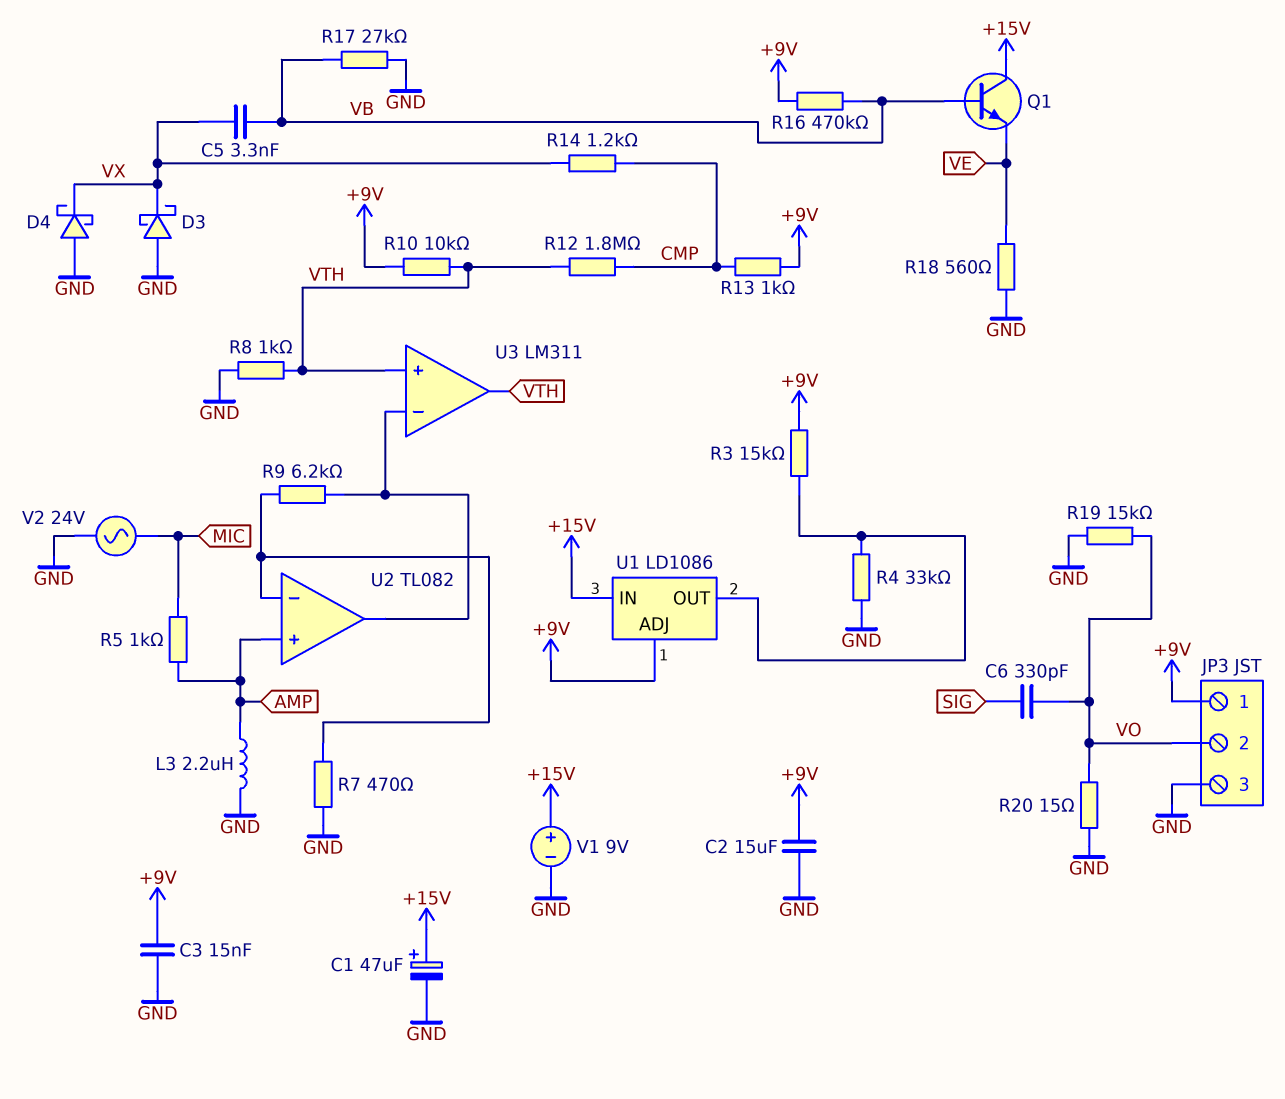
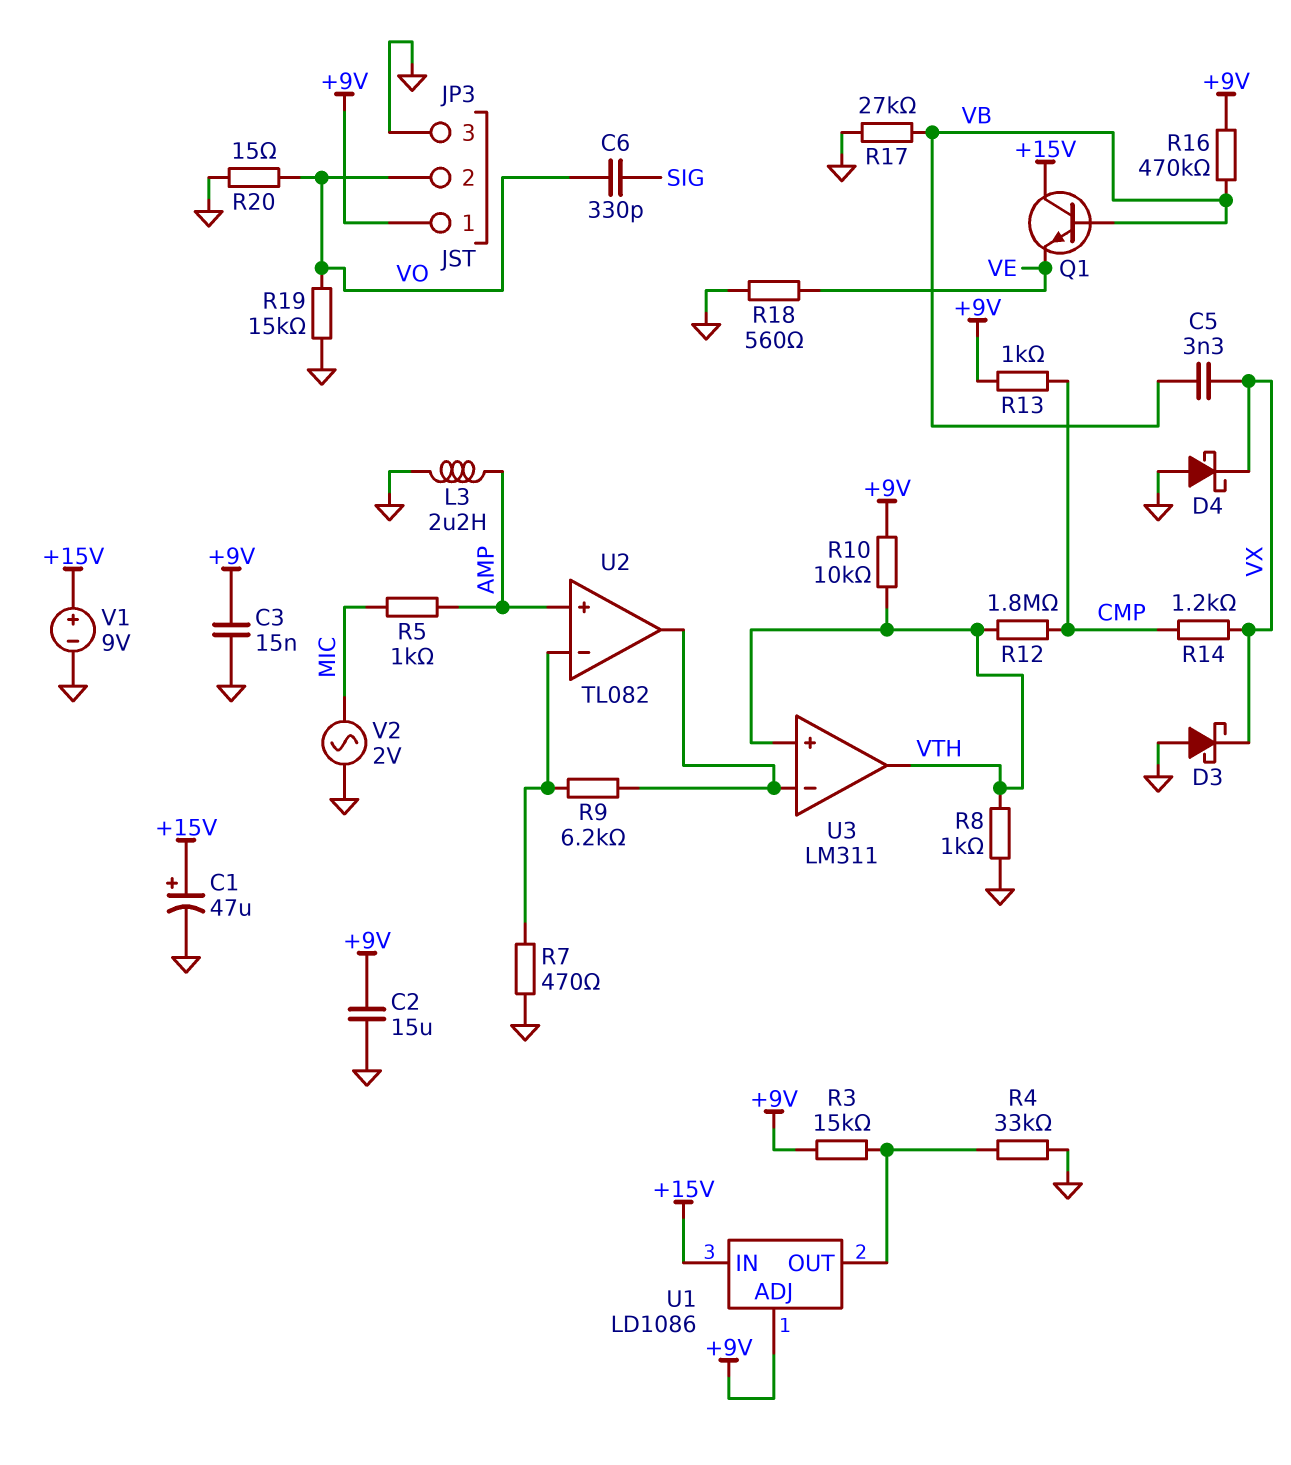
V2: AC 24V (GND, MIC) -> AC 2V (GND, MIC)

